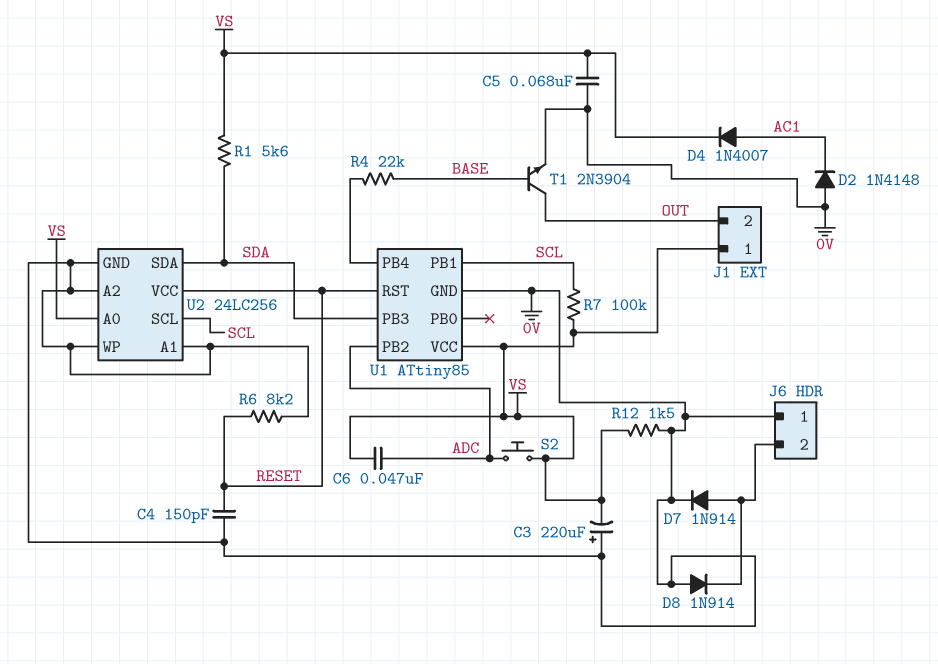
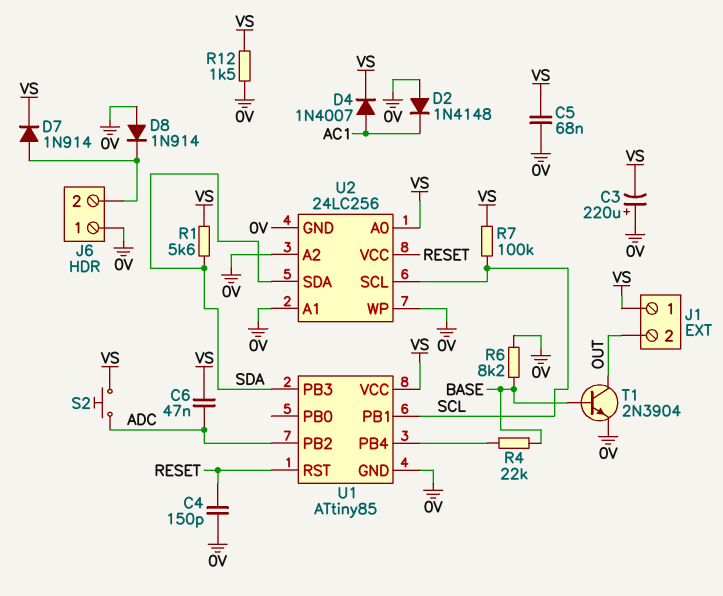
D7: diode 1N914 (A J6/2, K 0V) -> diode 1N914 (A J6/2, K VS)
R6: 8.2k (0V, RESET) -> 8.2k (0V, BASE)

